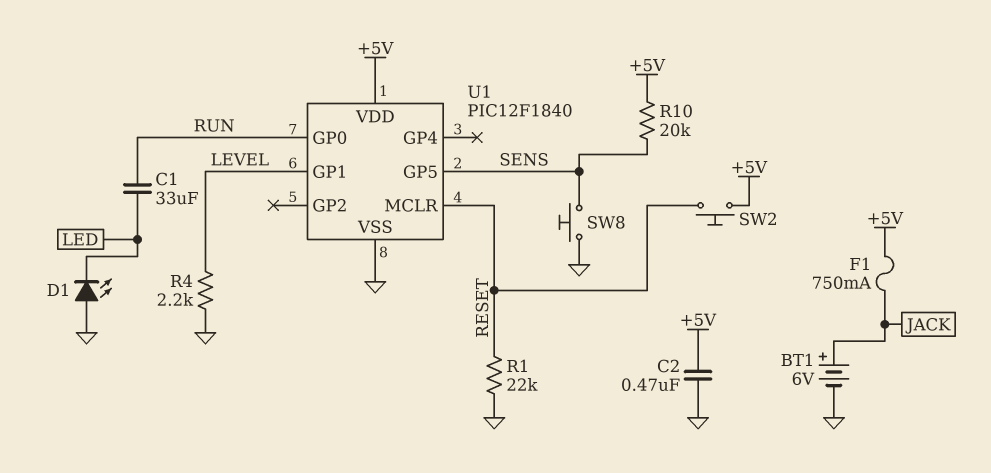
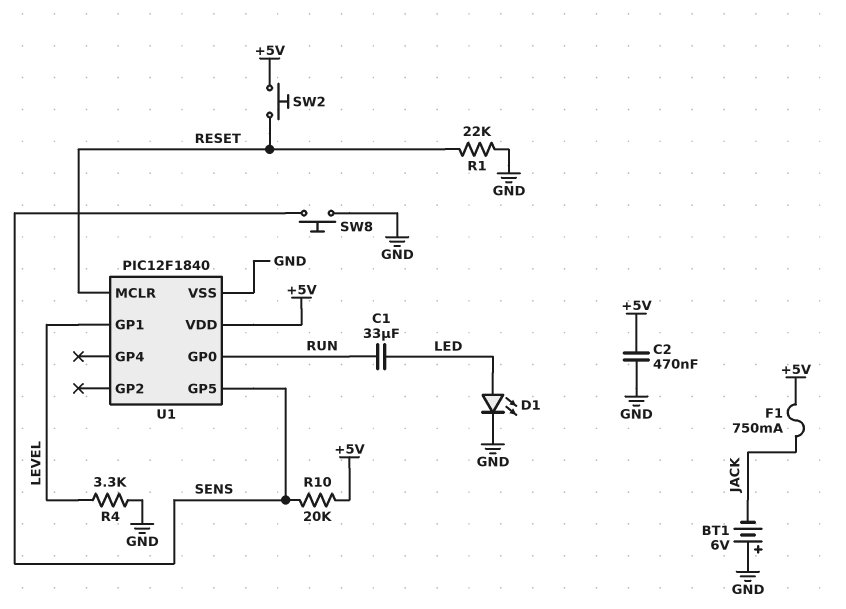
BT1: 6V (plus JACK, minus GND) -> 6V (plus GND, minus JACK)
D1: LED (A GND, K LED) -> LED (A LED, K GND)
R4: 2.2k (GND, LEVEL) -> 3.3k (GND, LEVEL)

